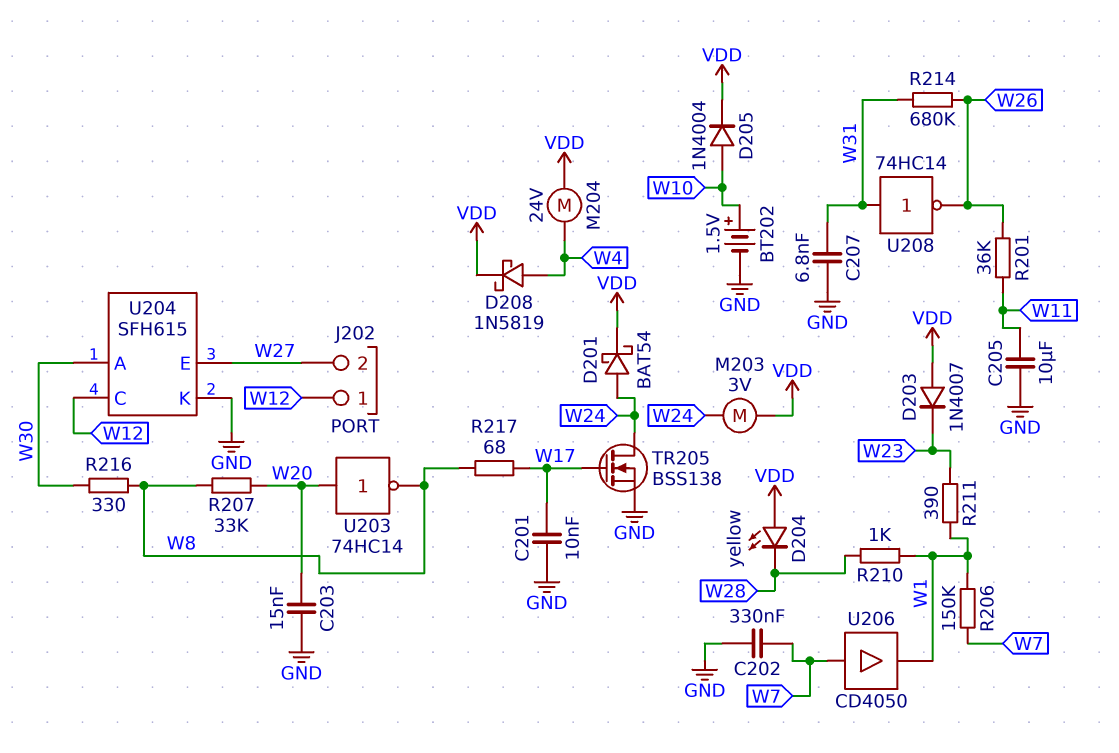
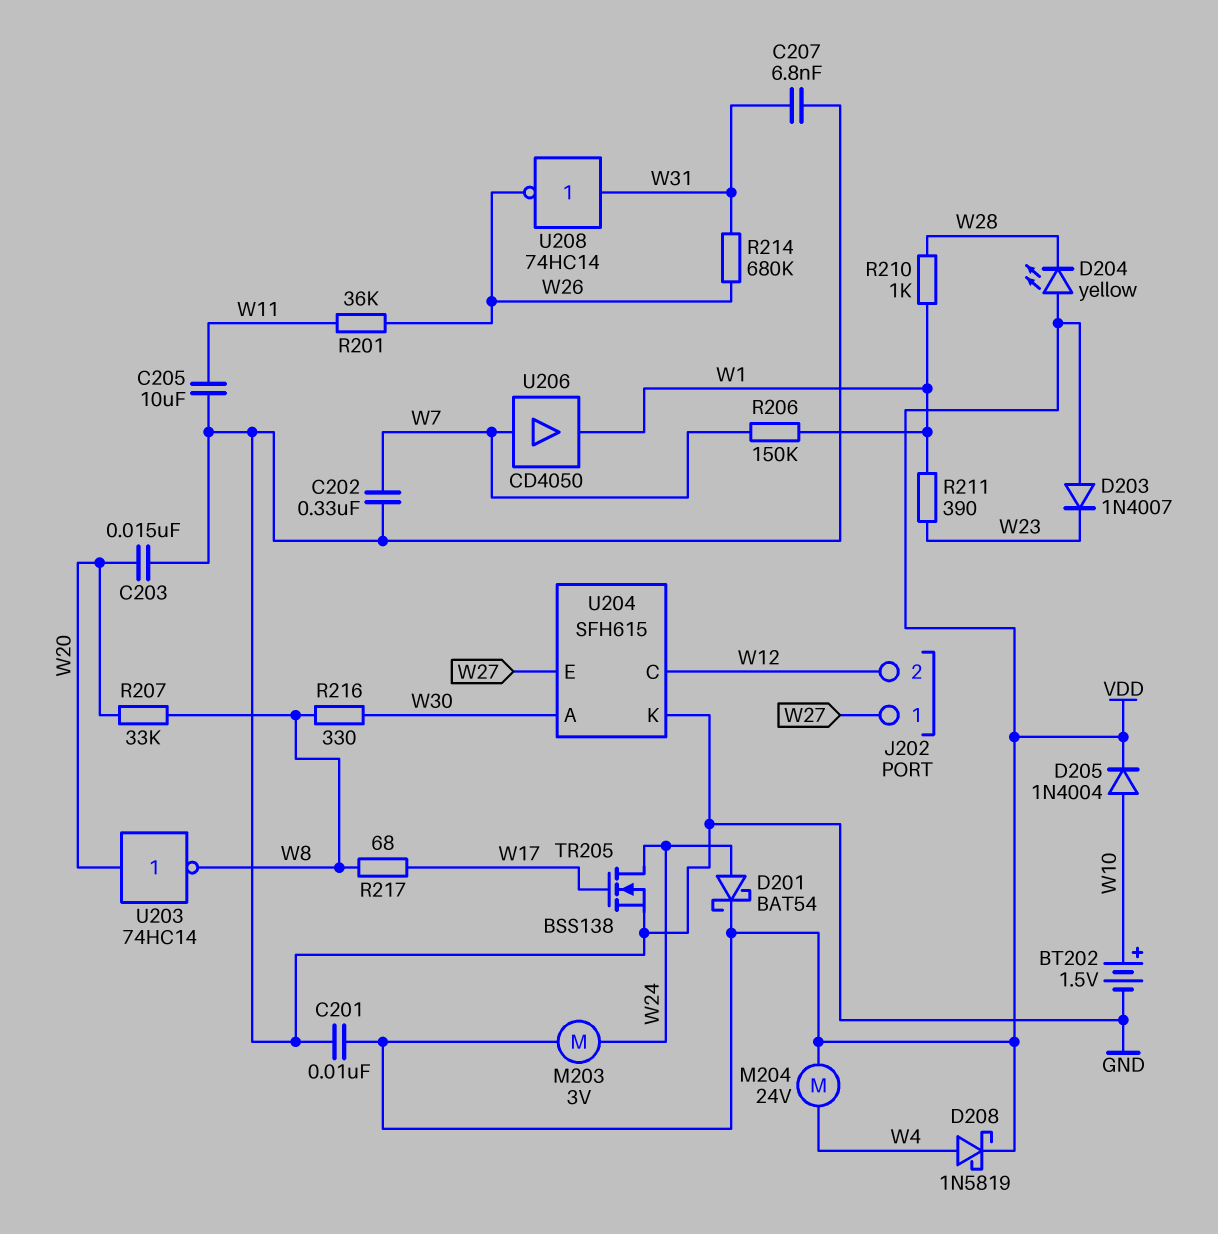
C201: 10nF (GND, W17) -> 10nF (GND, VDD)
J202 pin 1: W12 -> W27
J202 pin 2: W27 -> W12

